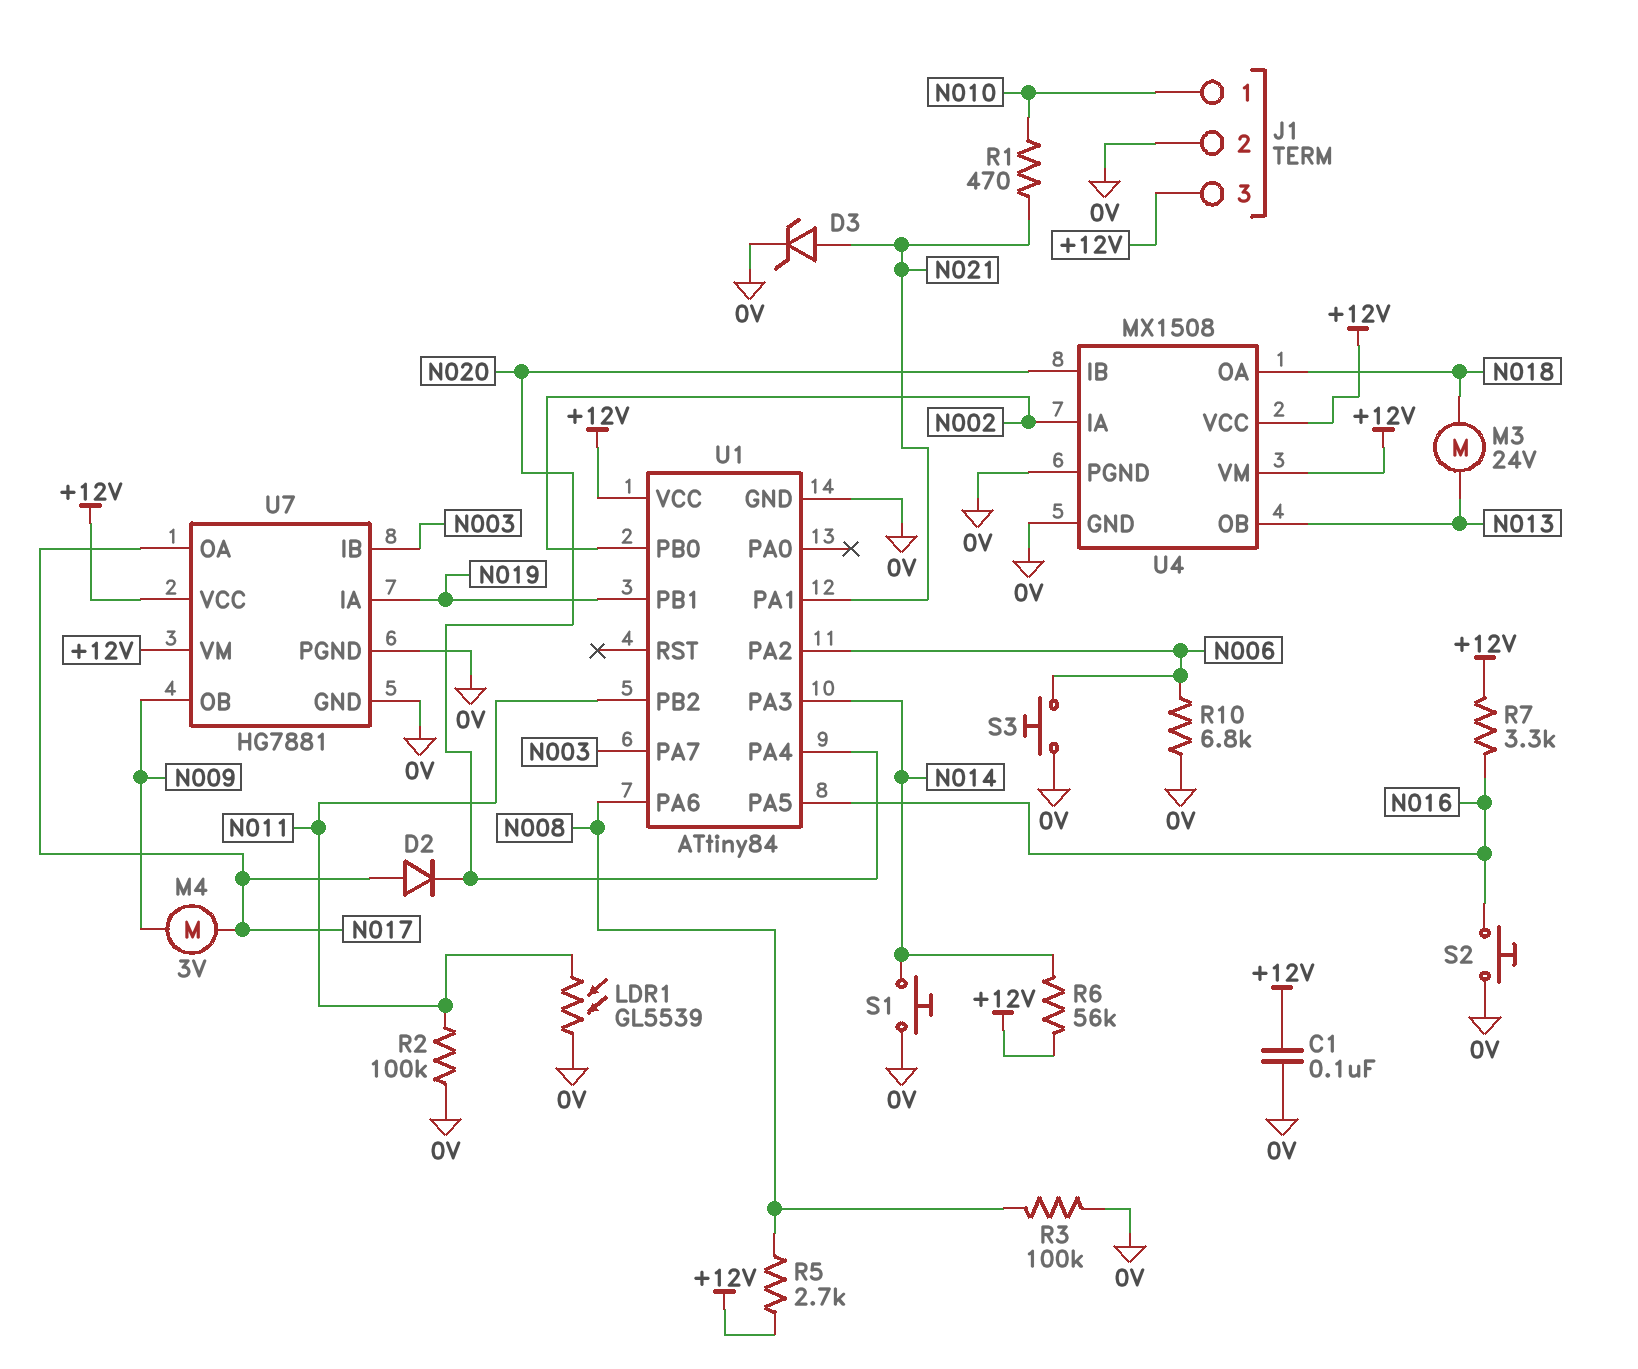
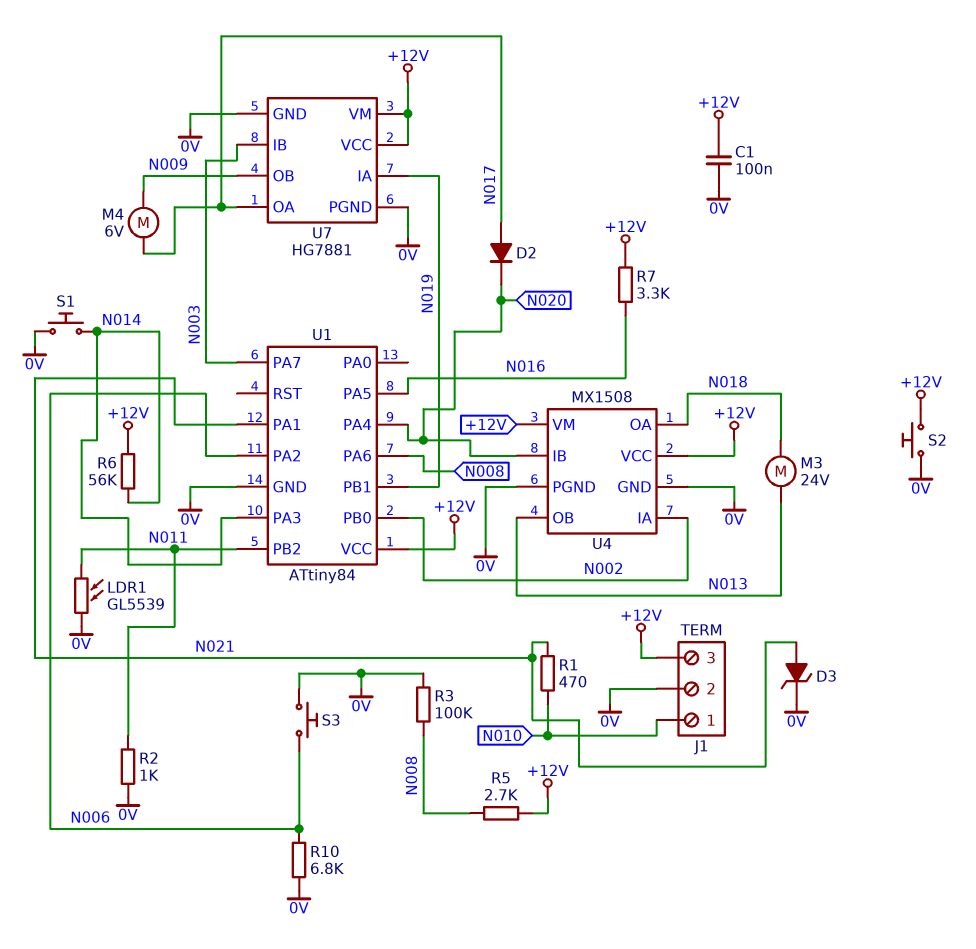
M4: motor 3V (N009, N017) -> motor 6V (N009, N017)
R2: 100k (0V, N011) -> 1k (0V, N011)
S2: button (0V, N016) -> button (+12V, 0V)

